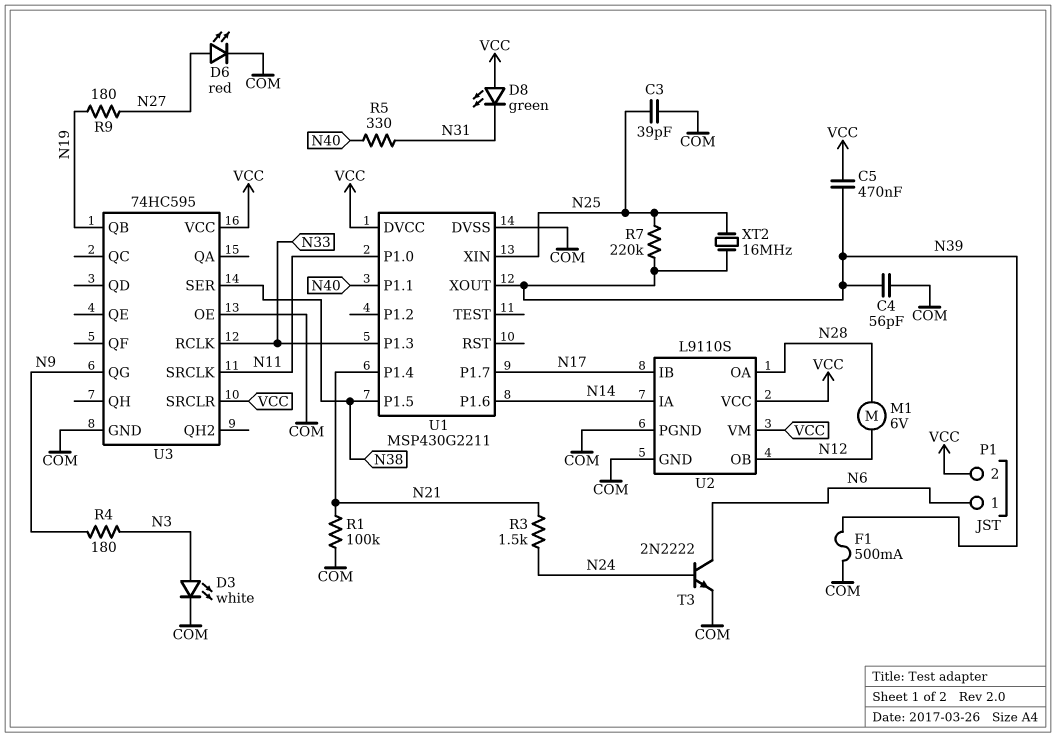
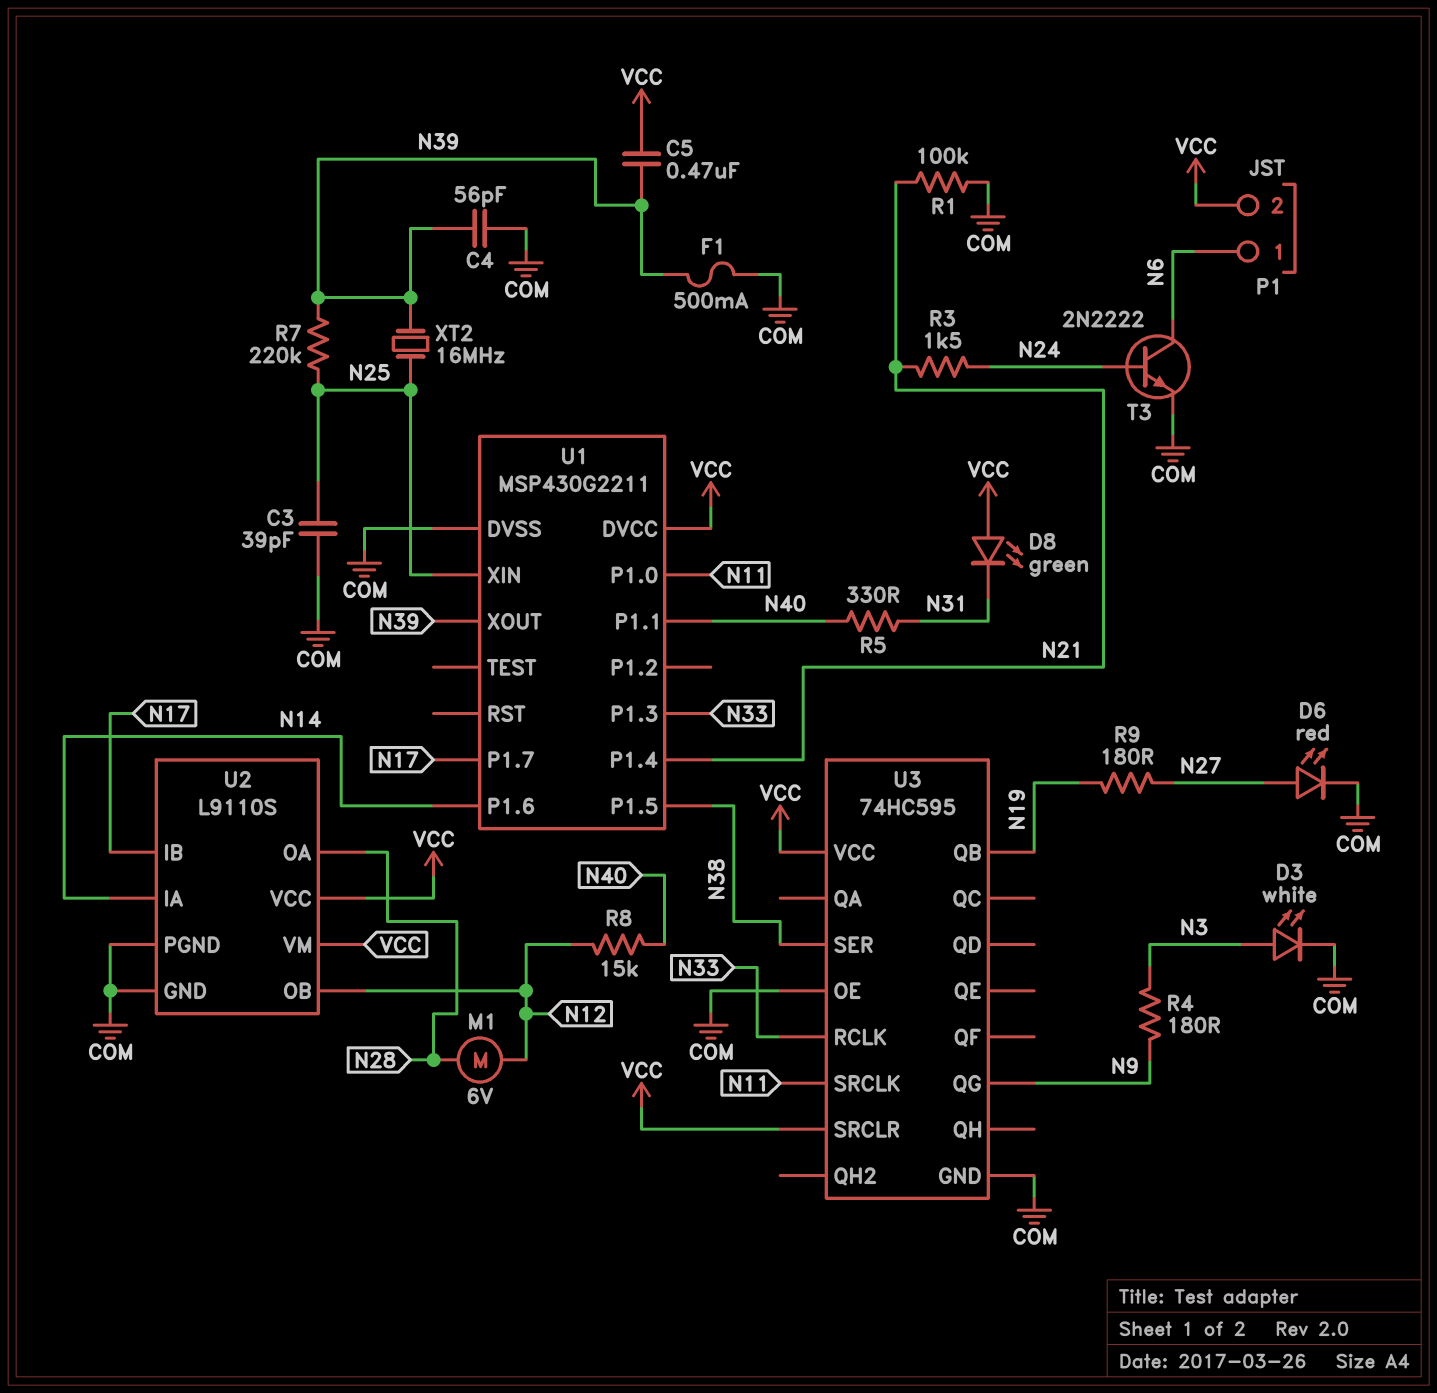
R8: none -> 15k (N12, N40)

